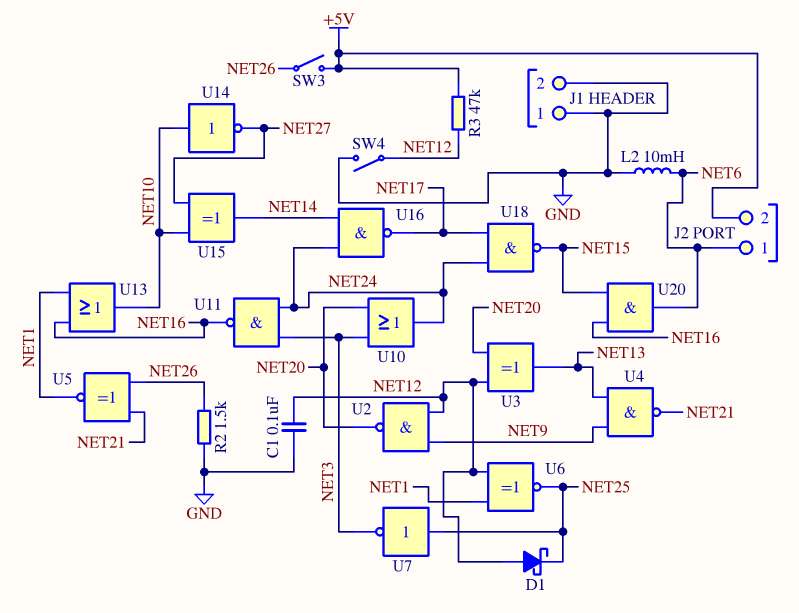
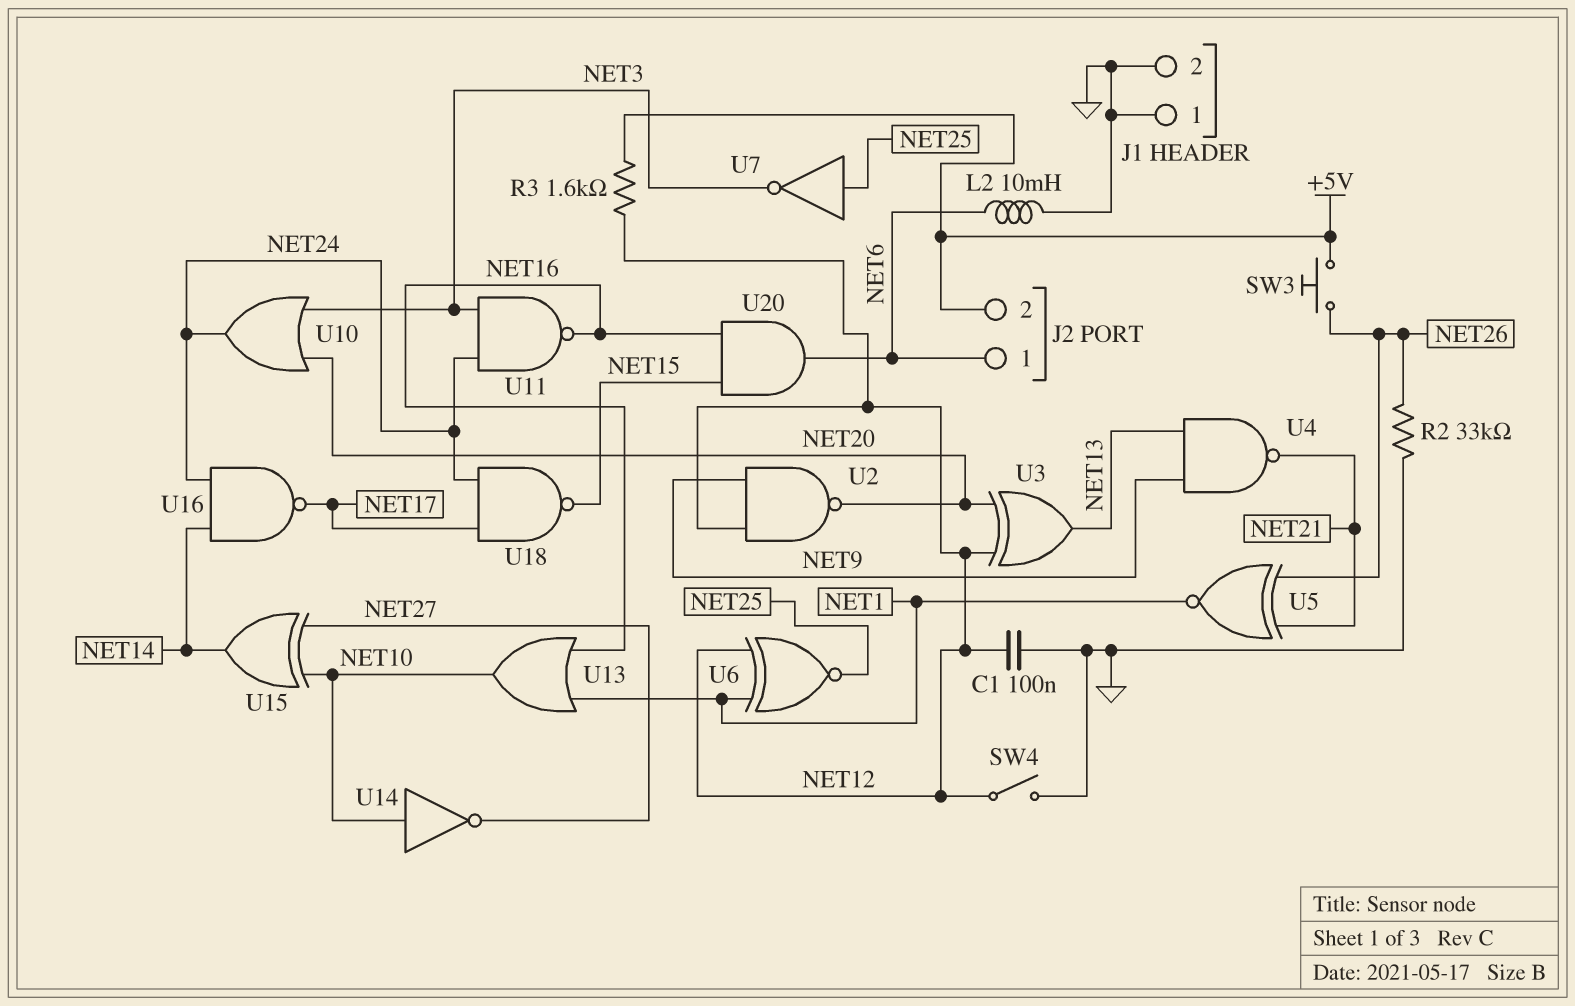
D1: schottky (A NET12, K NET25) -> none
R2: 1.5k (GND, NET26) -> 33k (GND, NET26)
R3: 47k (+5V, NET12) -> 1.6k (+5V, NET12)
SW3: switch (+5V, NET26) -> button (+5V, NET26)

